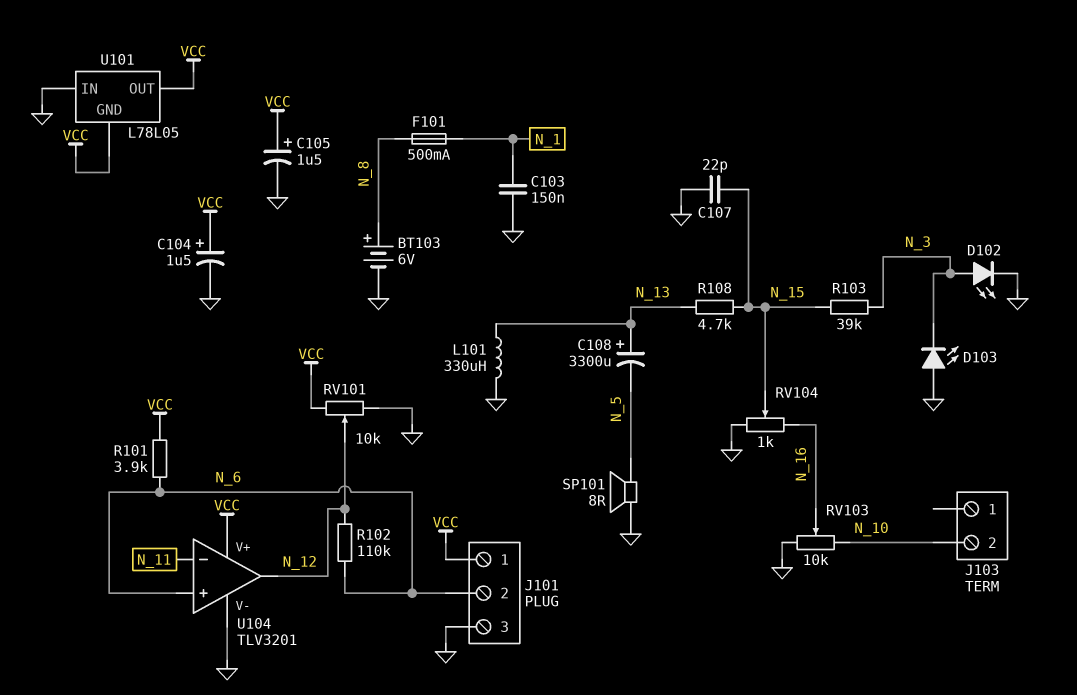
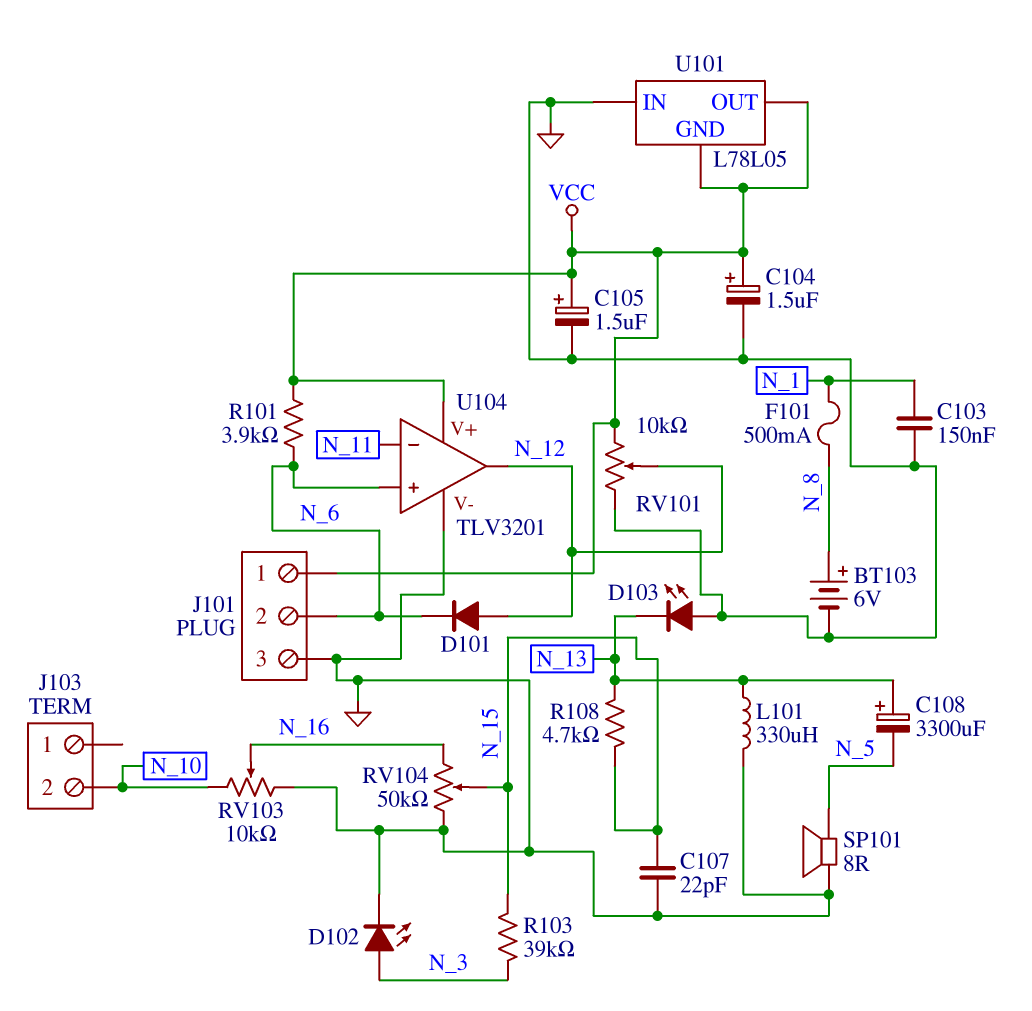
D101: none -> diode (A N_12, K N_6)
D103: LED (A GND, K N_3) -> LED (A GND, K N_13)
R102: 110k (N_6, N_12) -> none
RV104: 1k (GND, N_16, wiper N_15) -> 50k (GND, N_16, wiper N_15)

